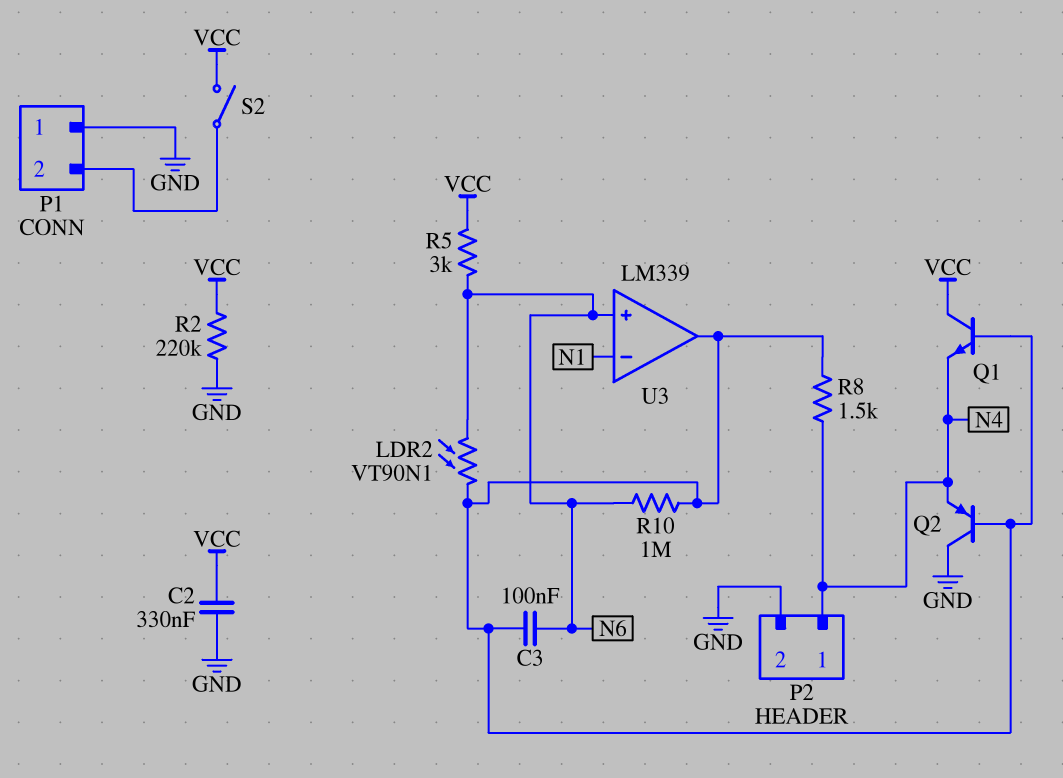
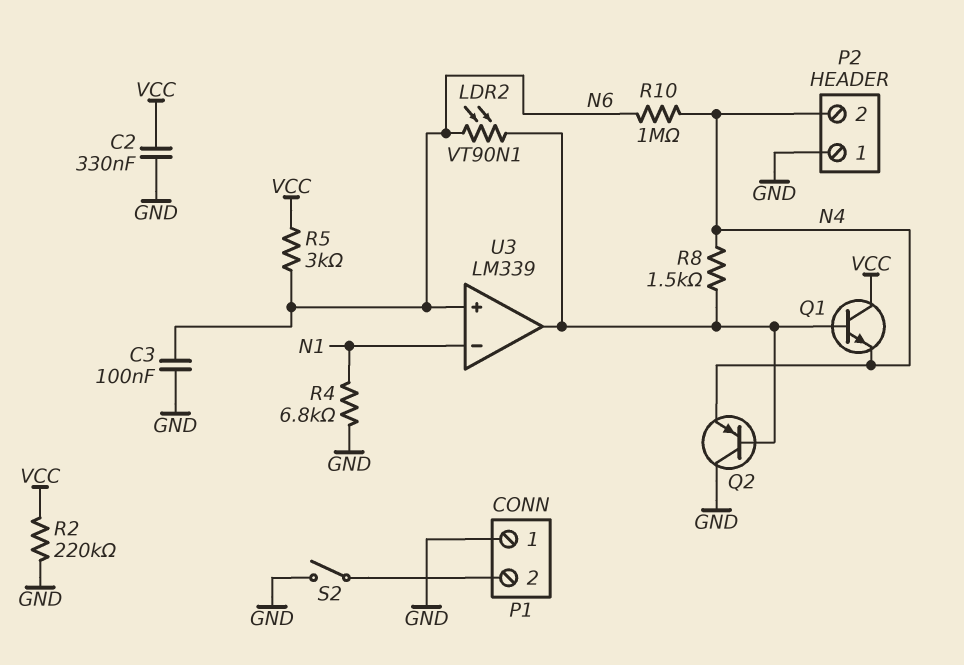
C3: 100nF (N6, U3/out) -> 100nF (GND, N6)
P2 pin 1: N4 -> GND
P2 pin 2: GND -> N4
R4: none -> 6.8k (GND, N1)
R10: 1M (N6, U3/out) -> 1M (N4, N6)
S2: switch (P1/2, VCC) -> switch (GND, P1/2)

